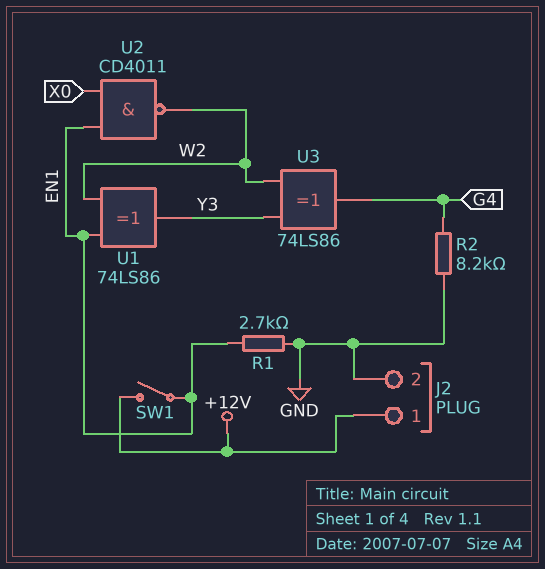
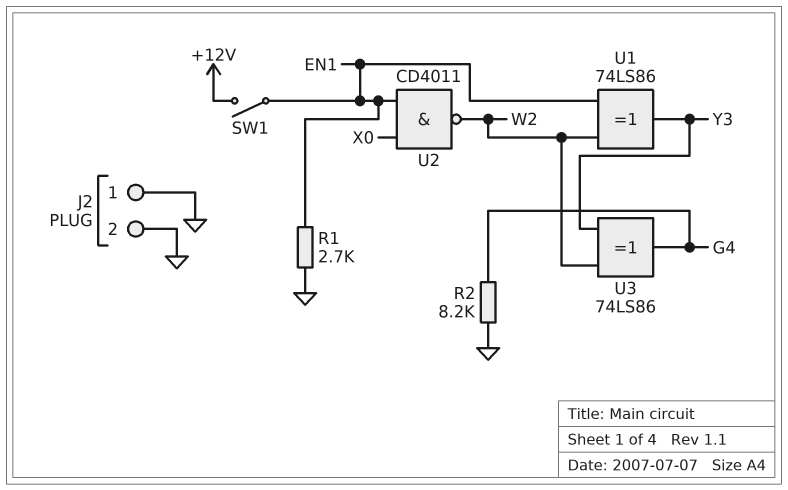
J2 pin 1: +12V -> GND

